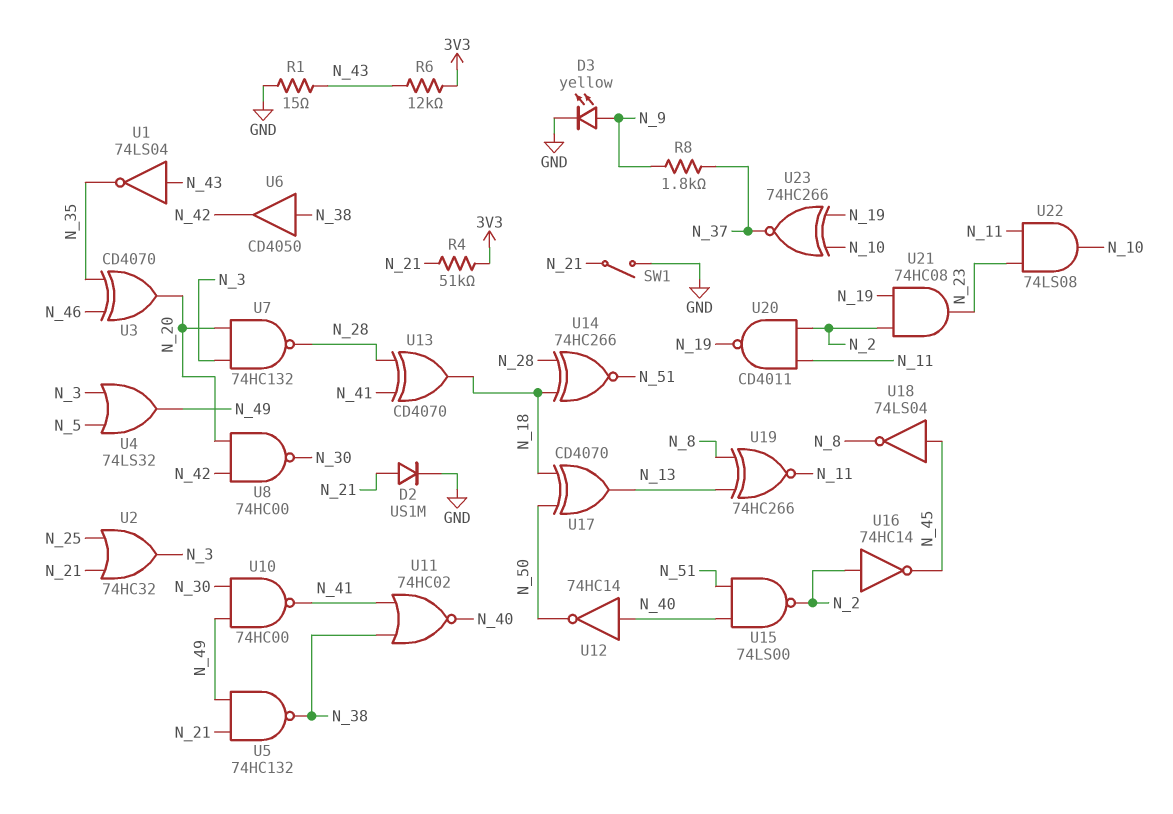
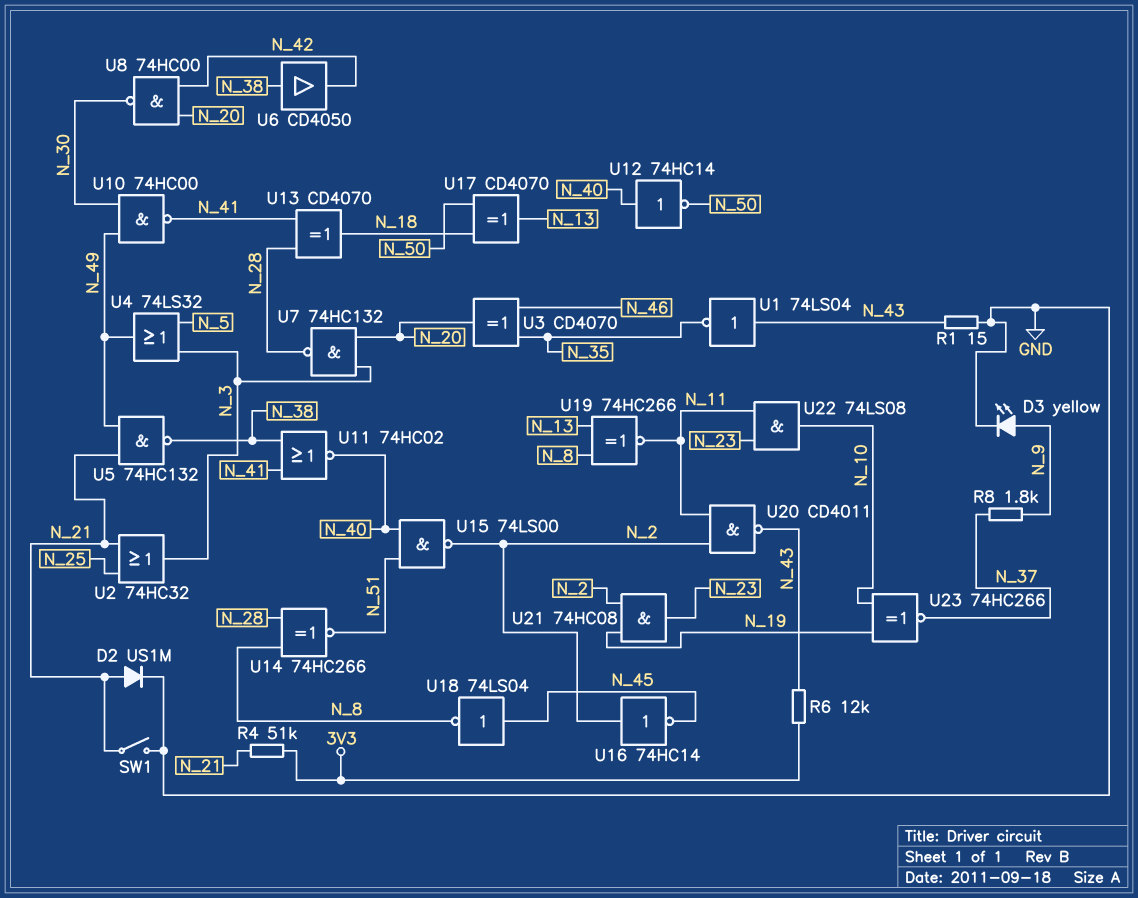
U14: XNOR 74HC266 (in N_18, in N_28, out N_51) -> XNOR 74HC266 (in N_8, in N_28, out N_51)
U20: NAND CD4011 (in N_2, in N_11, out N_19) -> NAND CD4011 (in N_2, in N_11, out N_43)

